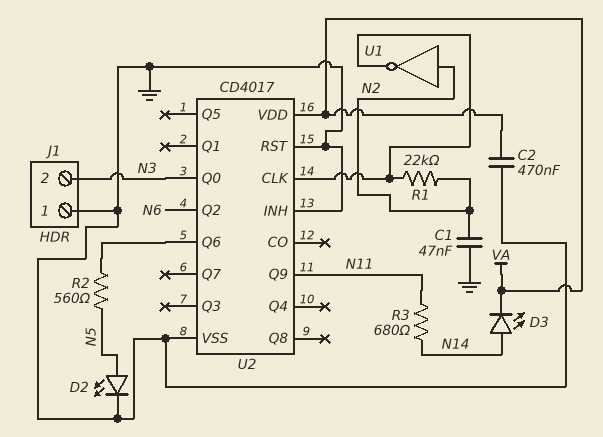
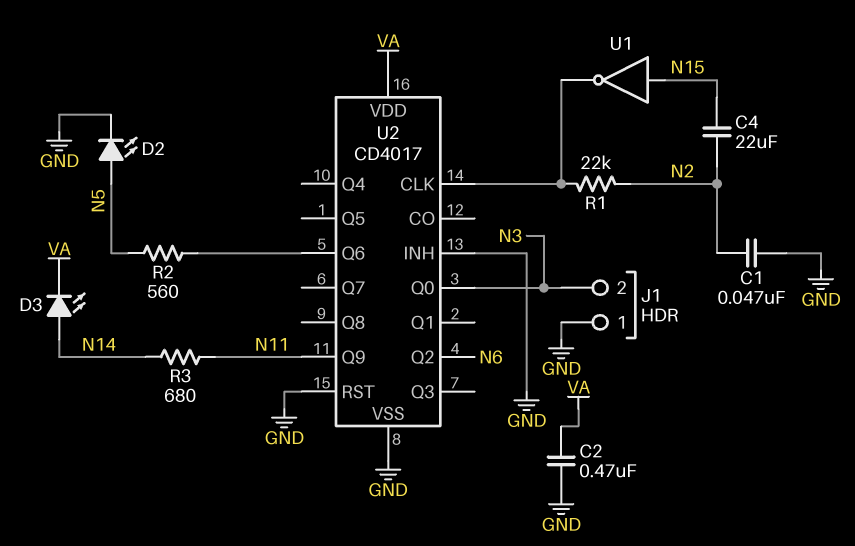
C4: none -> 22uF (N2, N15)
U1: NOT (in N2, out U2/CLK) -> NOT (in N15, out U2/CLK)

